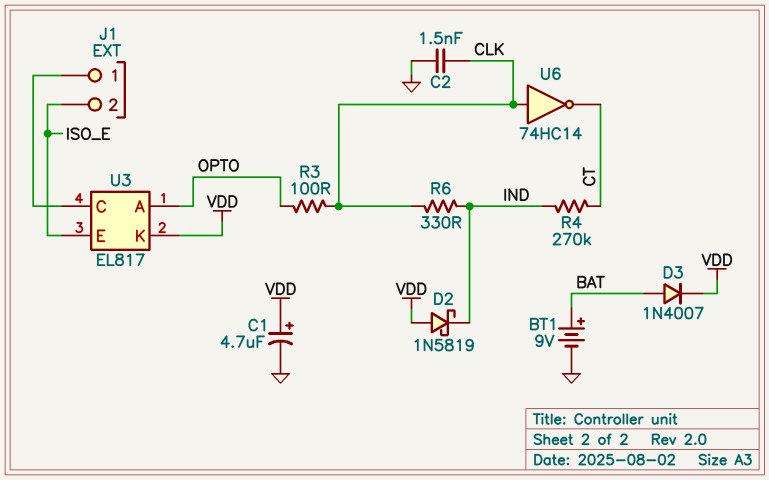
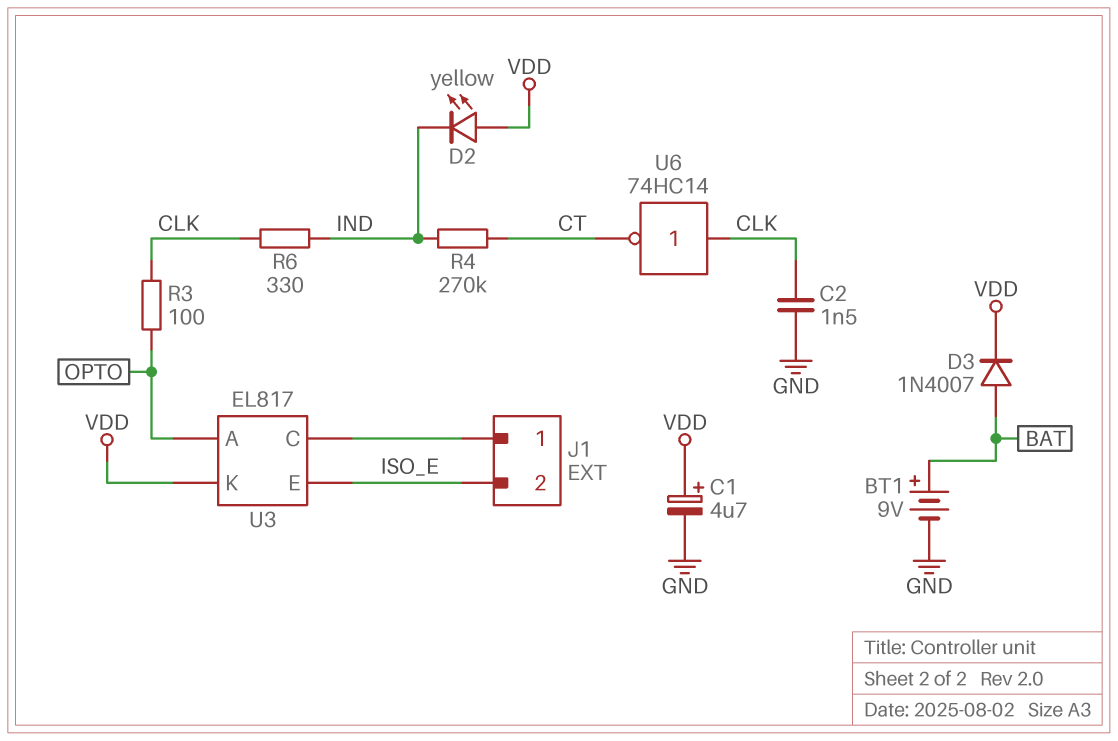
D2: schottky 1N5819 (A VDD, K IND) -> LED yellow (A VDD, K IND)

